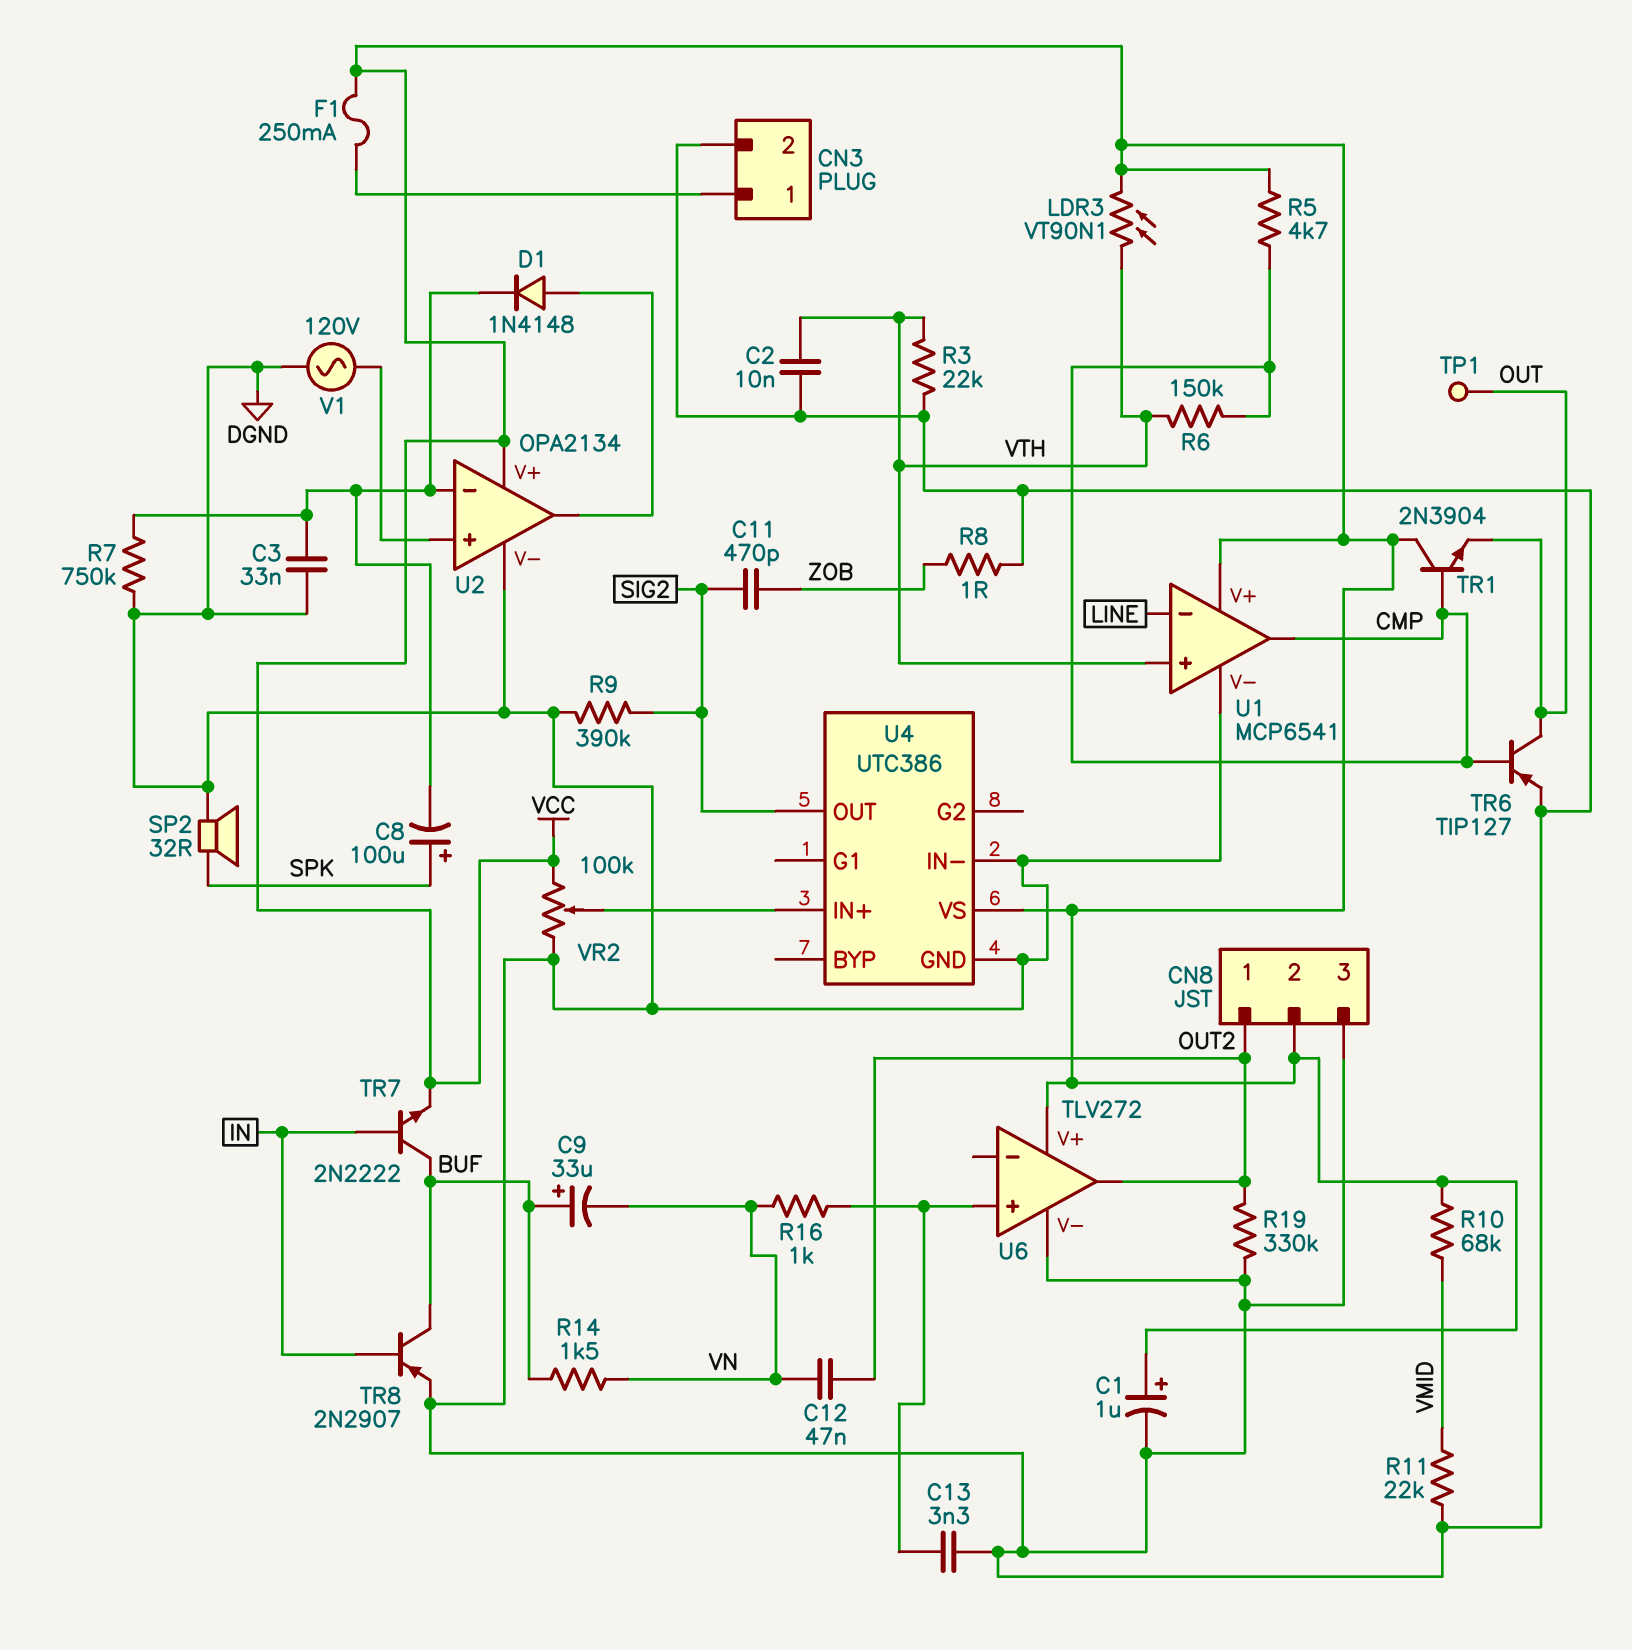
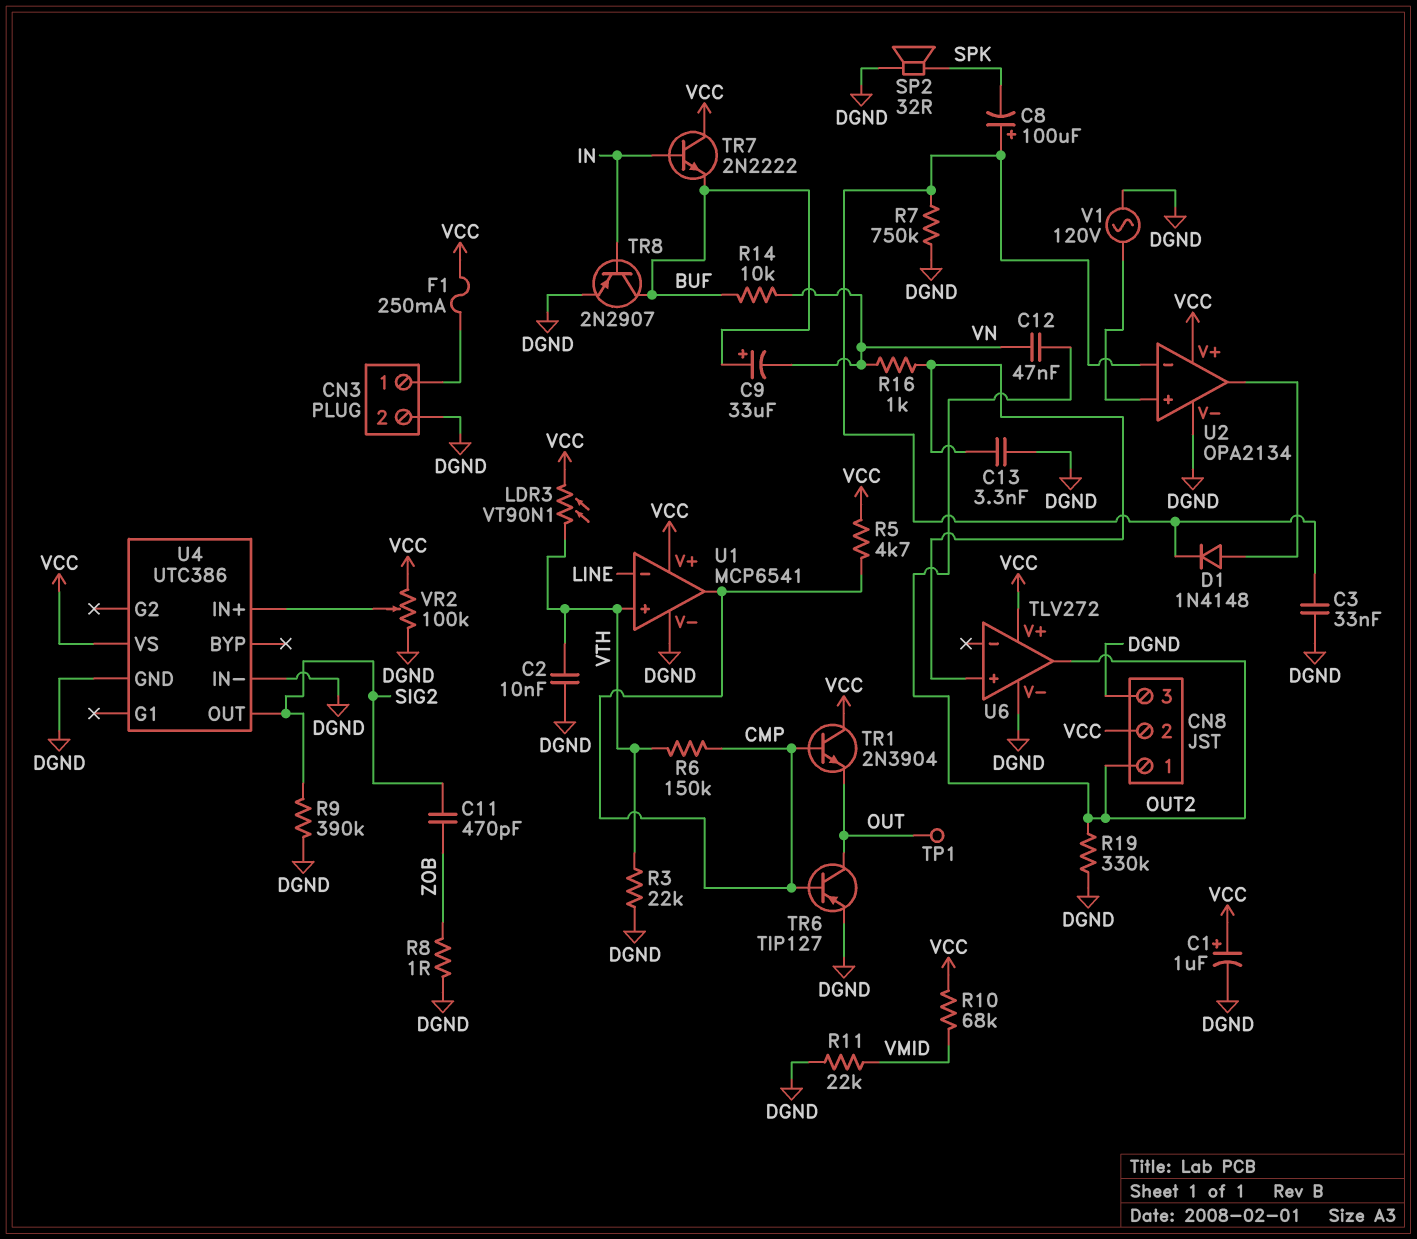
C8: 100uF (plus SPK, minus U2/in-) -> 100uF (plus U2/in-, minus SPK)
R14: 1.5k (BUF, VN) -> 10k (BUF, VN)
TR7: NPN 2N2222 (B IN, C BUF, E VCC) -> NPN 2N2222 (B IN, C VCC, E BUF)

